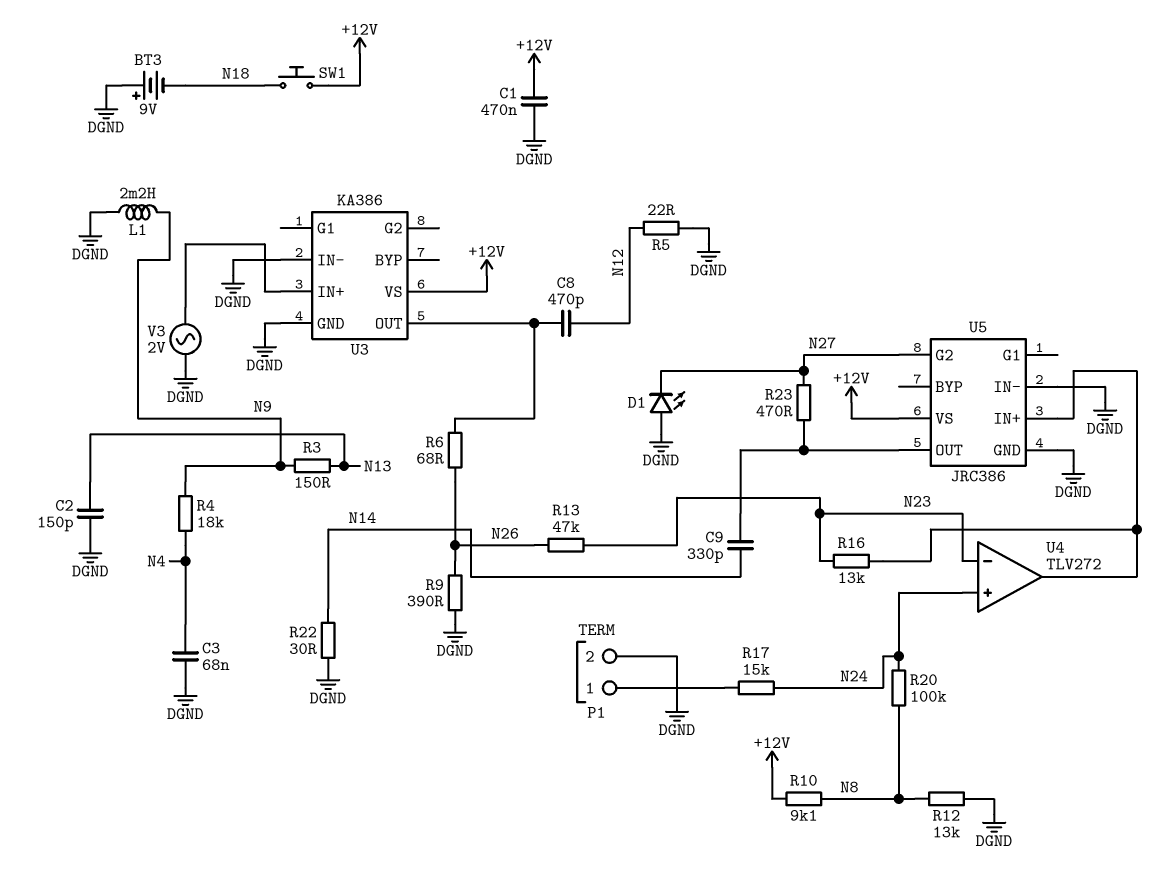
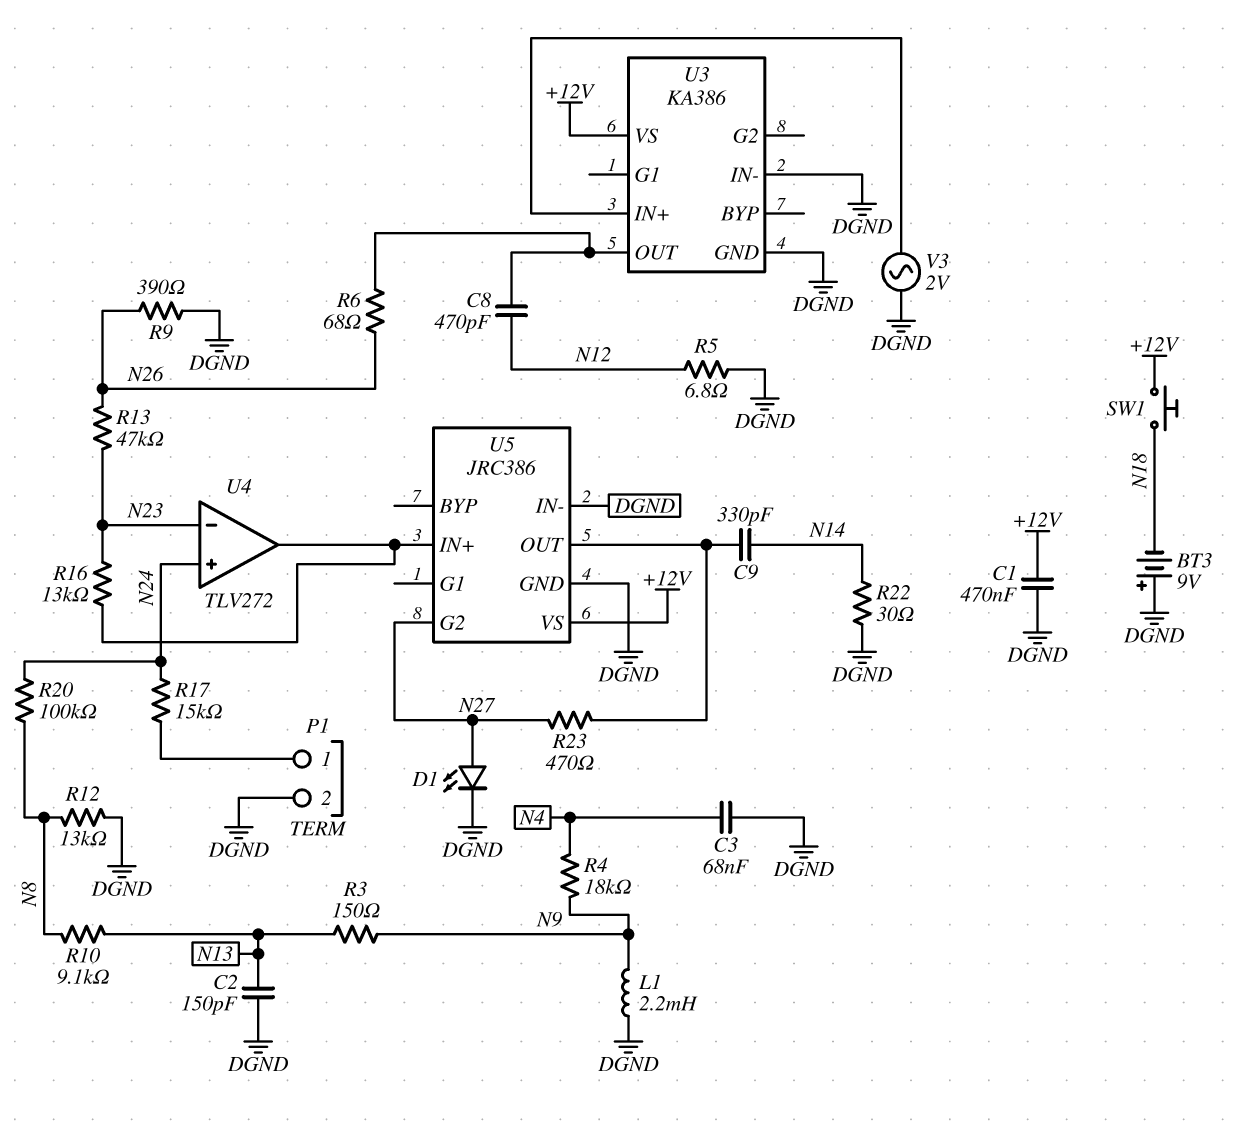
D1: LED (A DGND, K N27) -> LED (A N27, K DGND)
R5: 22 (DGND, N12) -> 6.8 (DGND, N12)
R10: 9.1k (+12V, N8) -> 9.1k (N8, N13)

